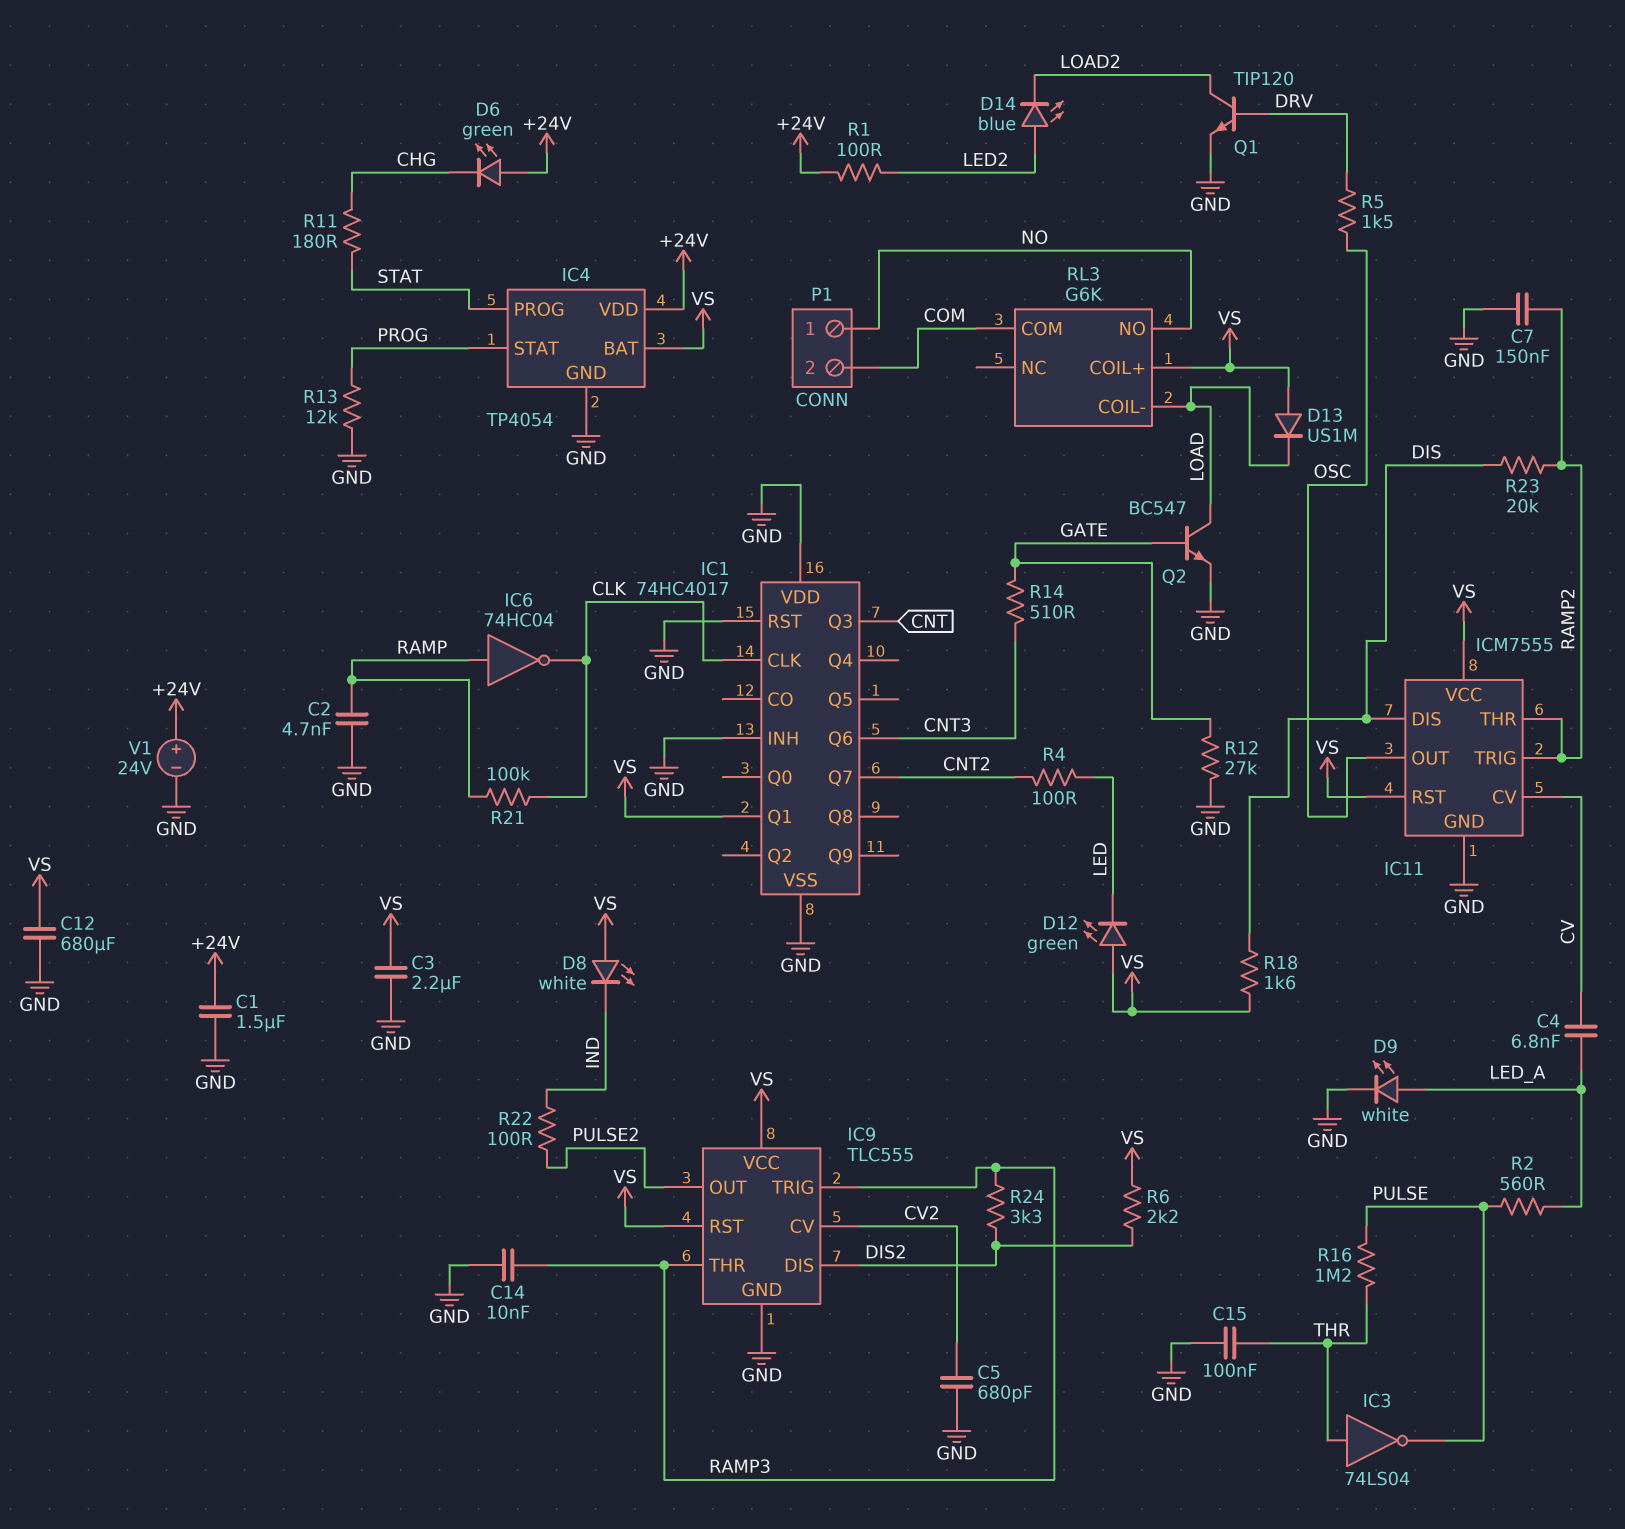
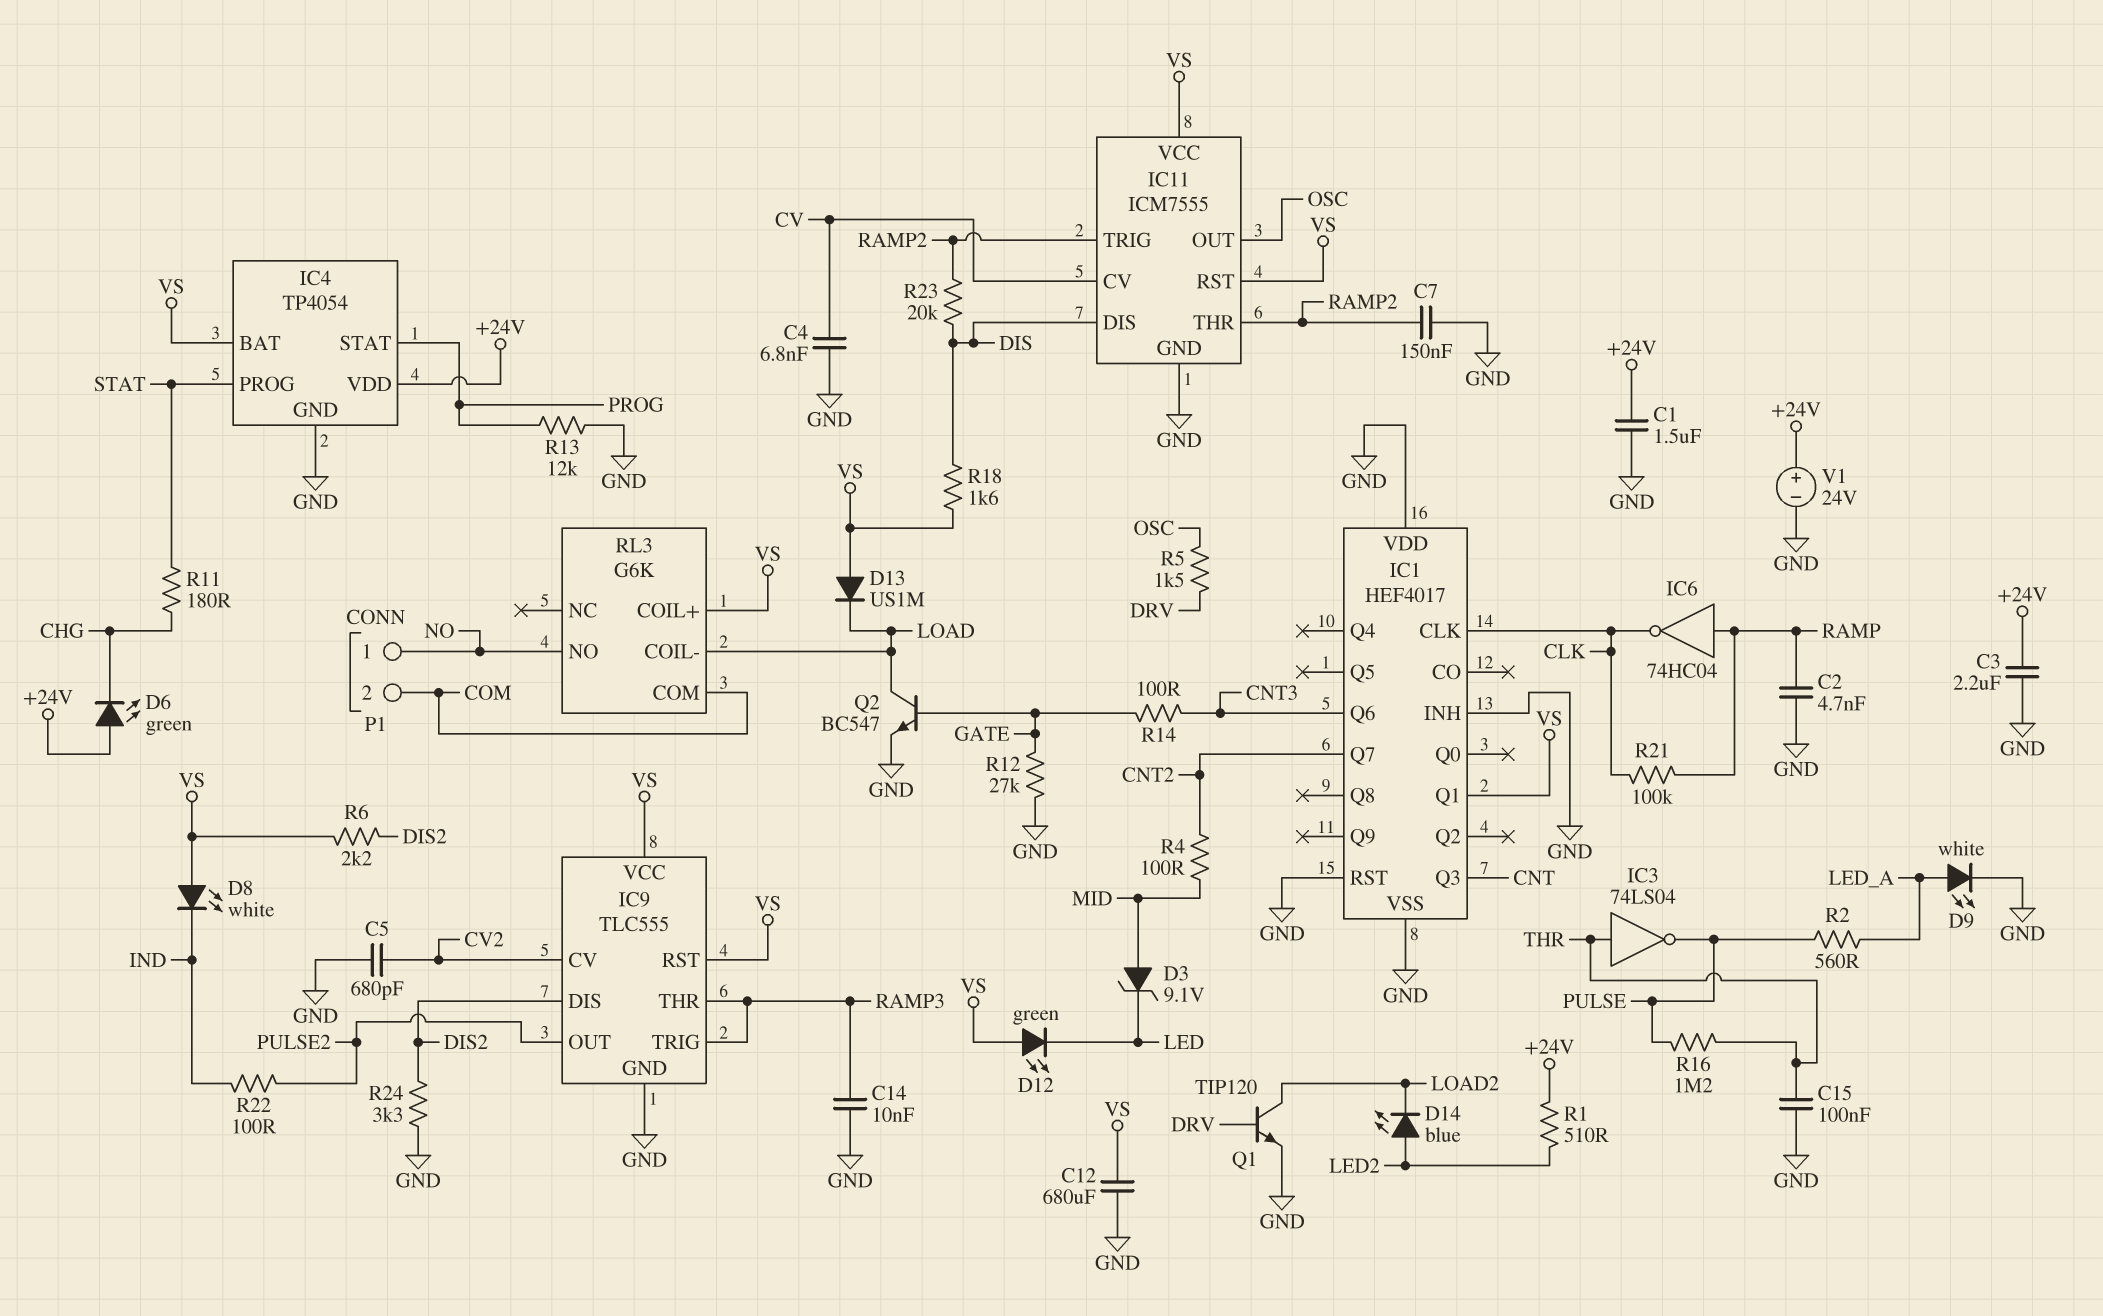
C3: 2.2uF (GND, VS) -> 2.2uF (+24V, GND)
C4: 6.8nF (CV, LED_A) -> 6.8nF (CV, GND)
D3: none -> zener 9.1V (A MID, K LED)
IC1: 74HC4017 -> HEF4017
R1: 100 (+24V, LED2) -> 510 (+24V, LED2)
R4: 100 (CNT2, LED) -> 100 (CNT2, MID)
R14: 510 (CNT3, GATE) -> 100 (CNT3, GATE)
R24: 3.3k (DIS2, RAMP3) -> 3.3k (DIS2, GND)

